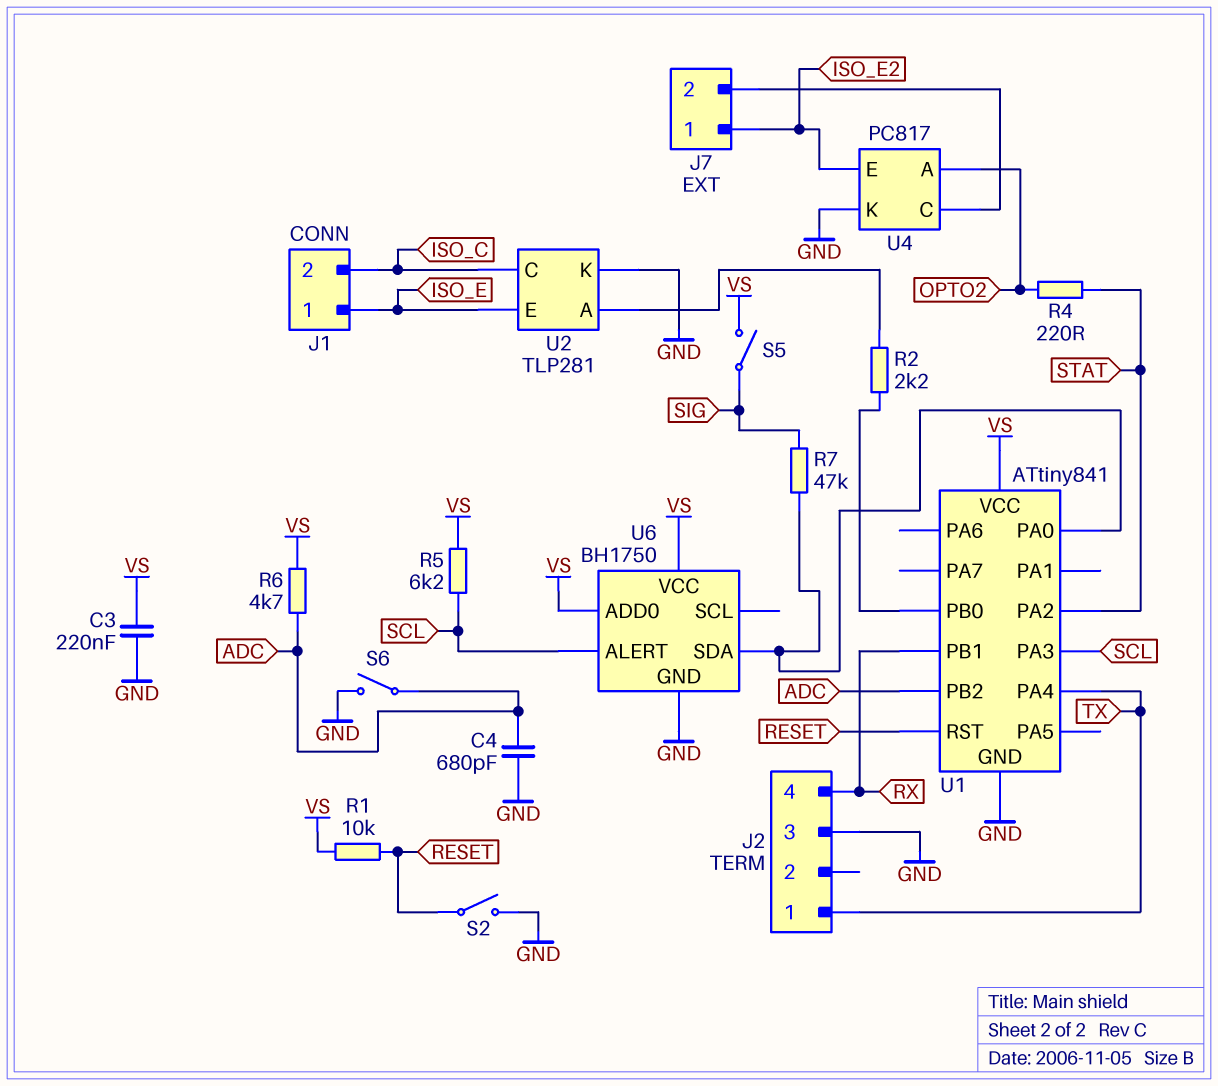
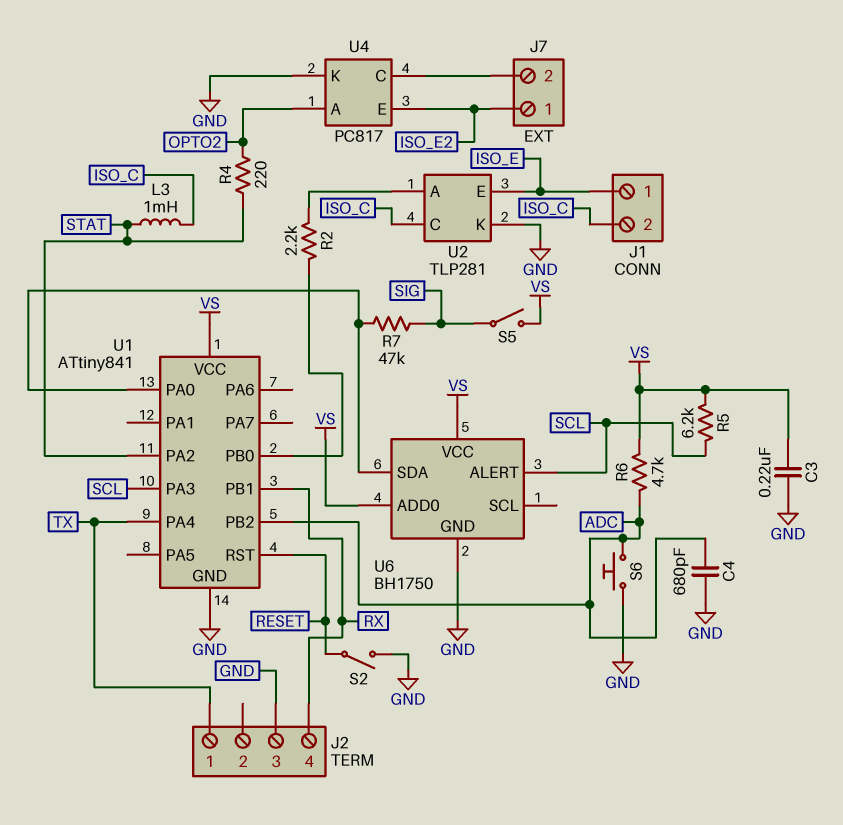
L3: none -> 1mH (ISO_C, STAT)
R1: 10k (RESET, VS) -> none
S6: switch (ADC, GND) -> button (ADC, GND)

